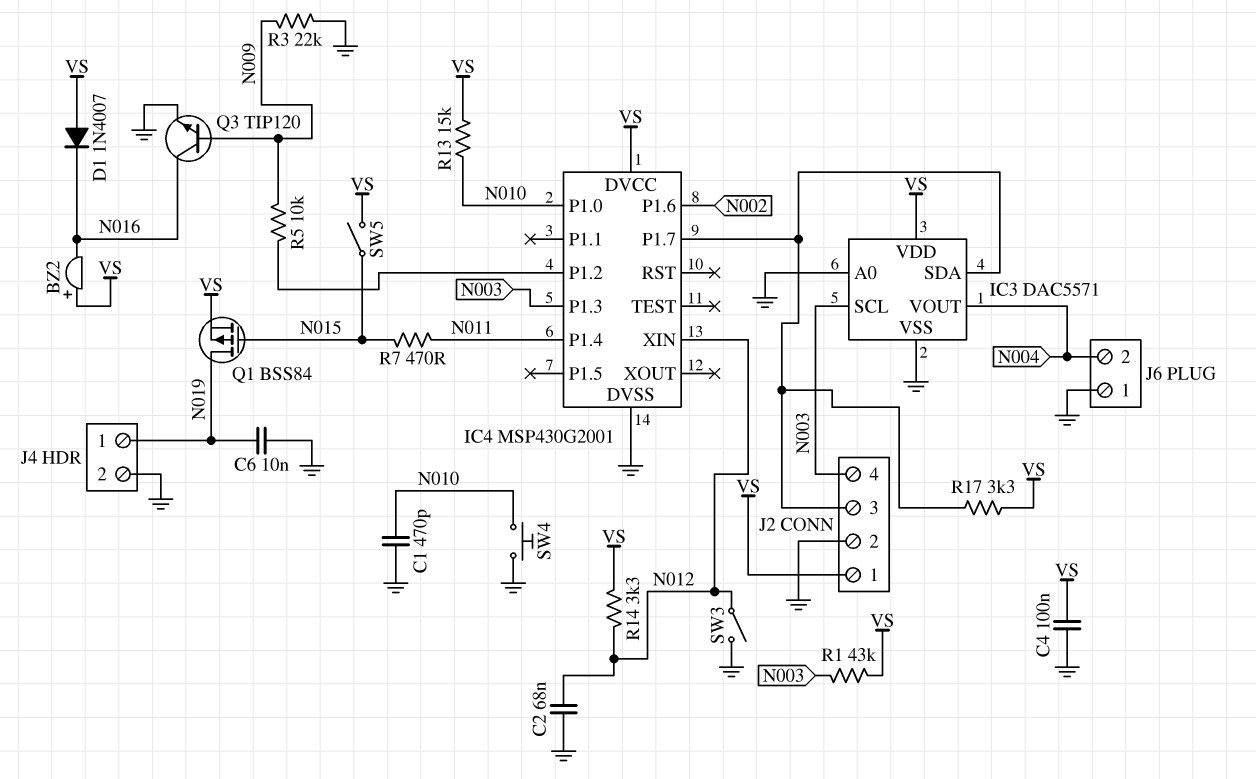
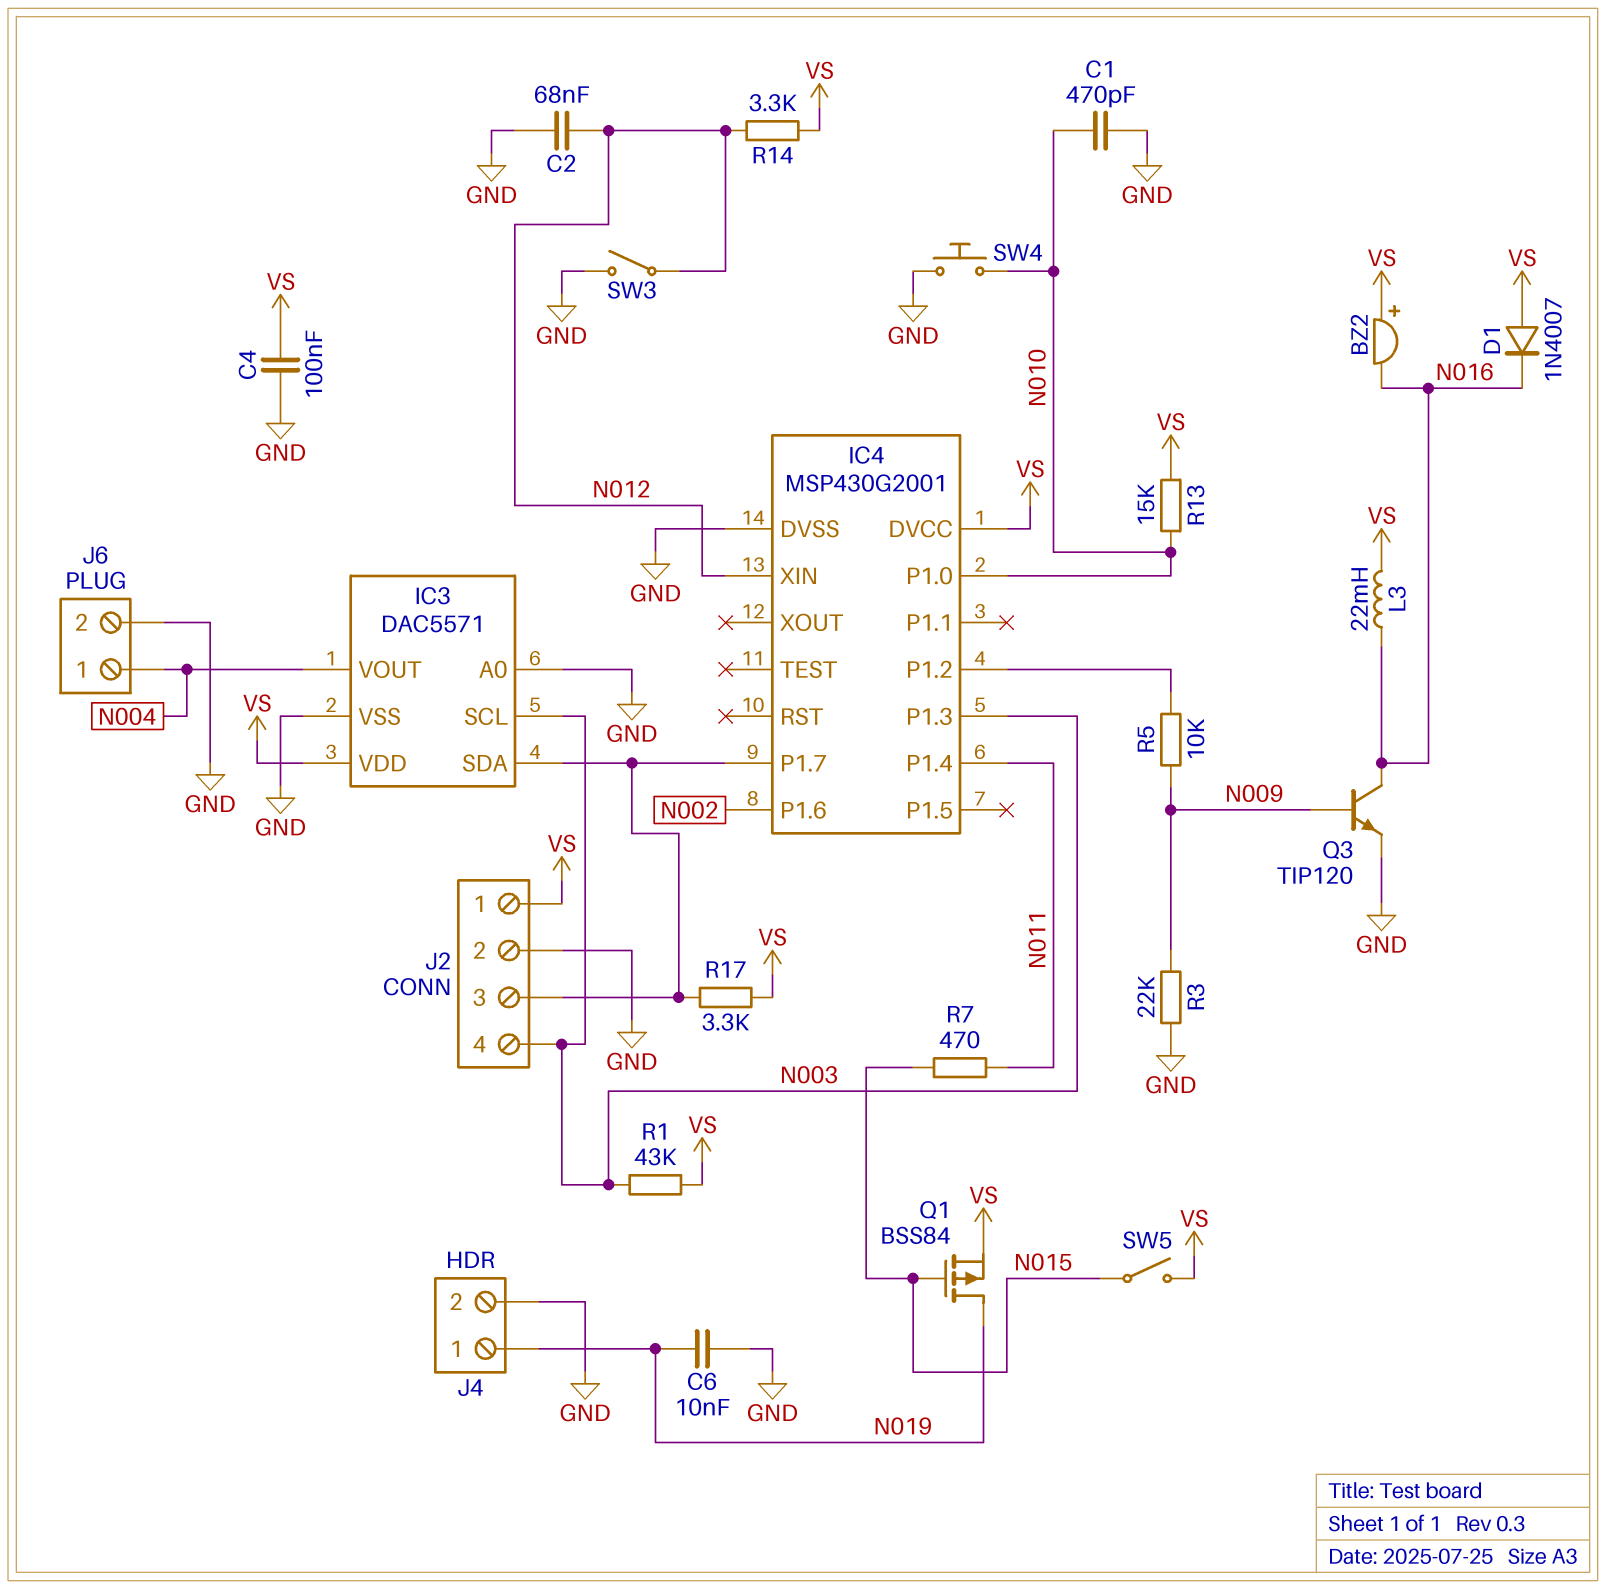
J6 pin 1: GND -> N004
J6 pin 2: N004 -> GND
L3: none -> 22mH (N016, VS)

